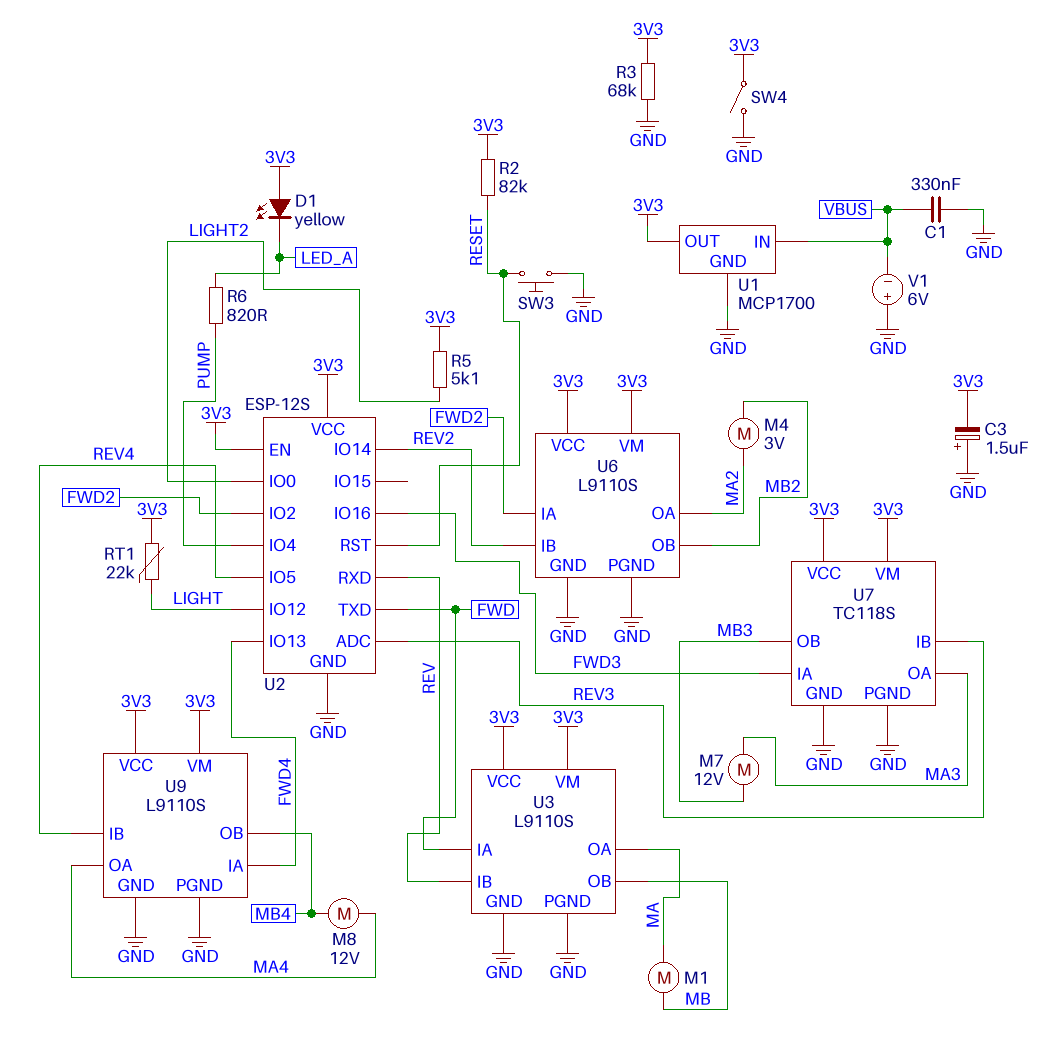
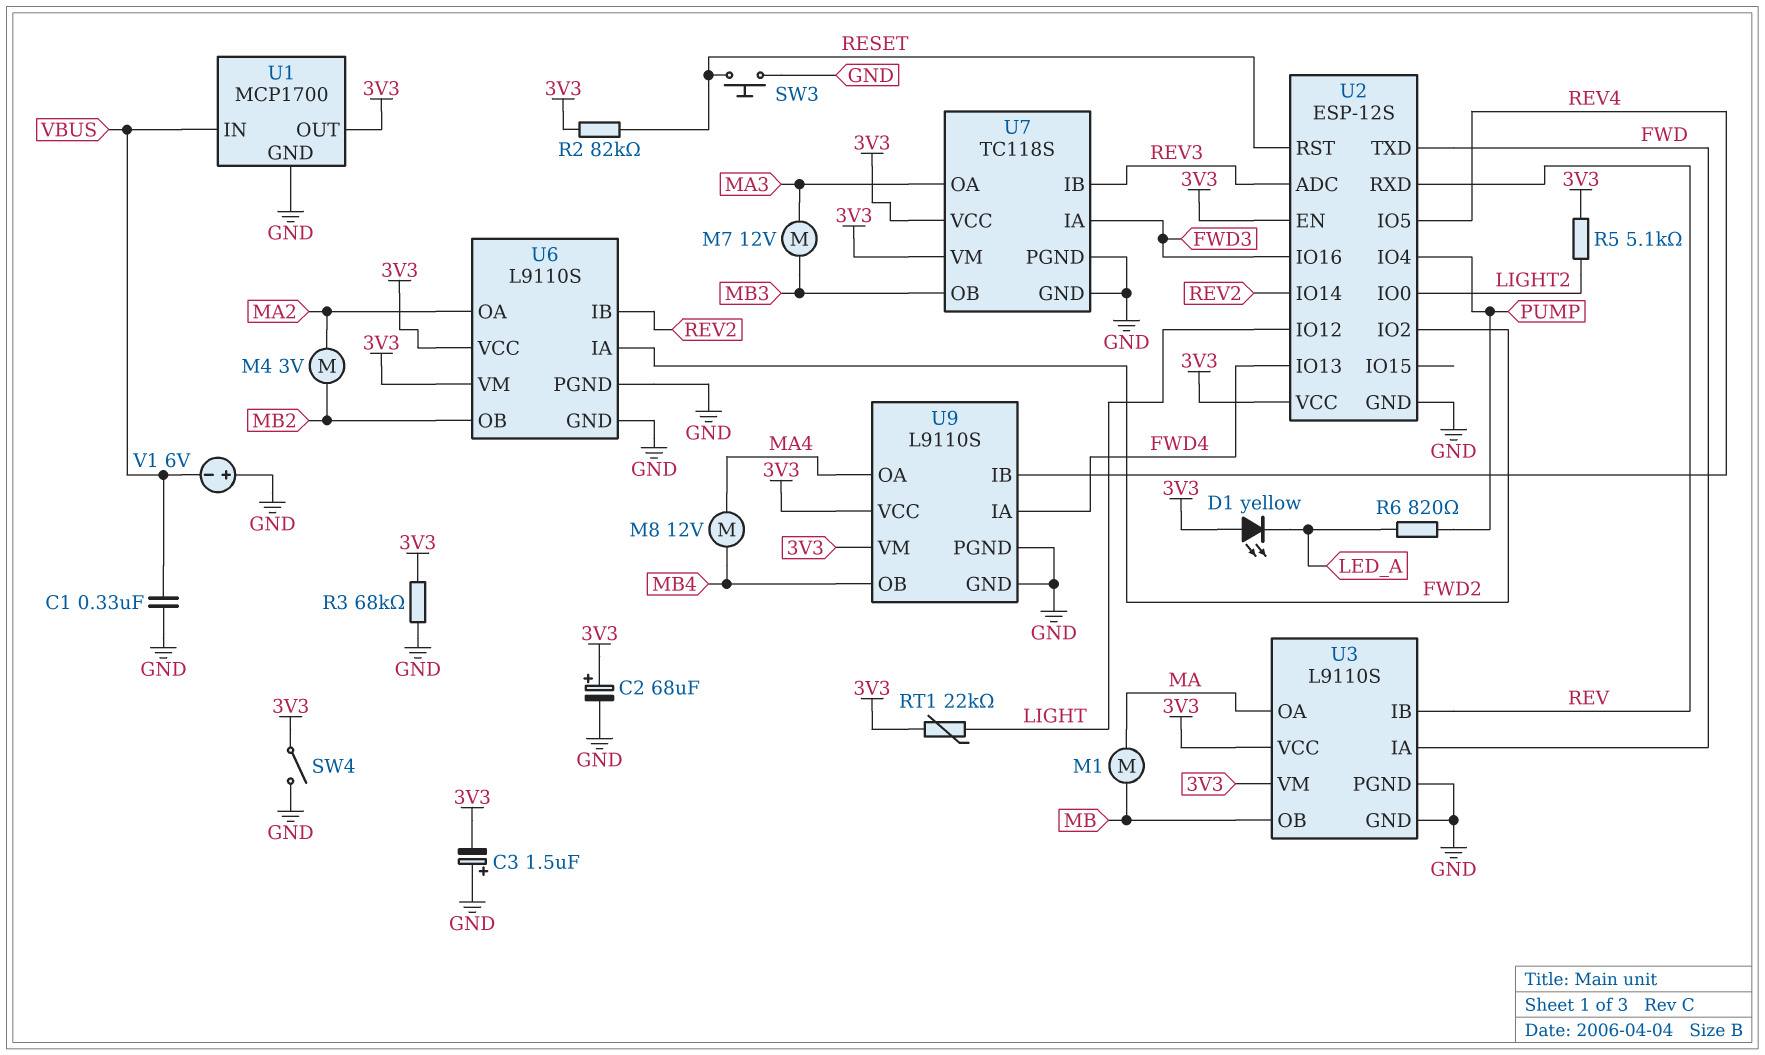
C2: none -> 68uF (plus 3V3, minus GND)

